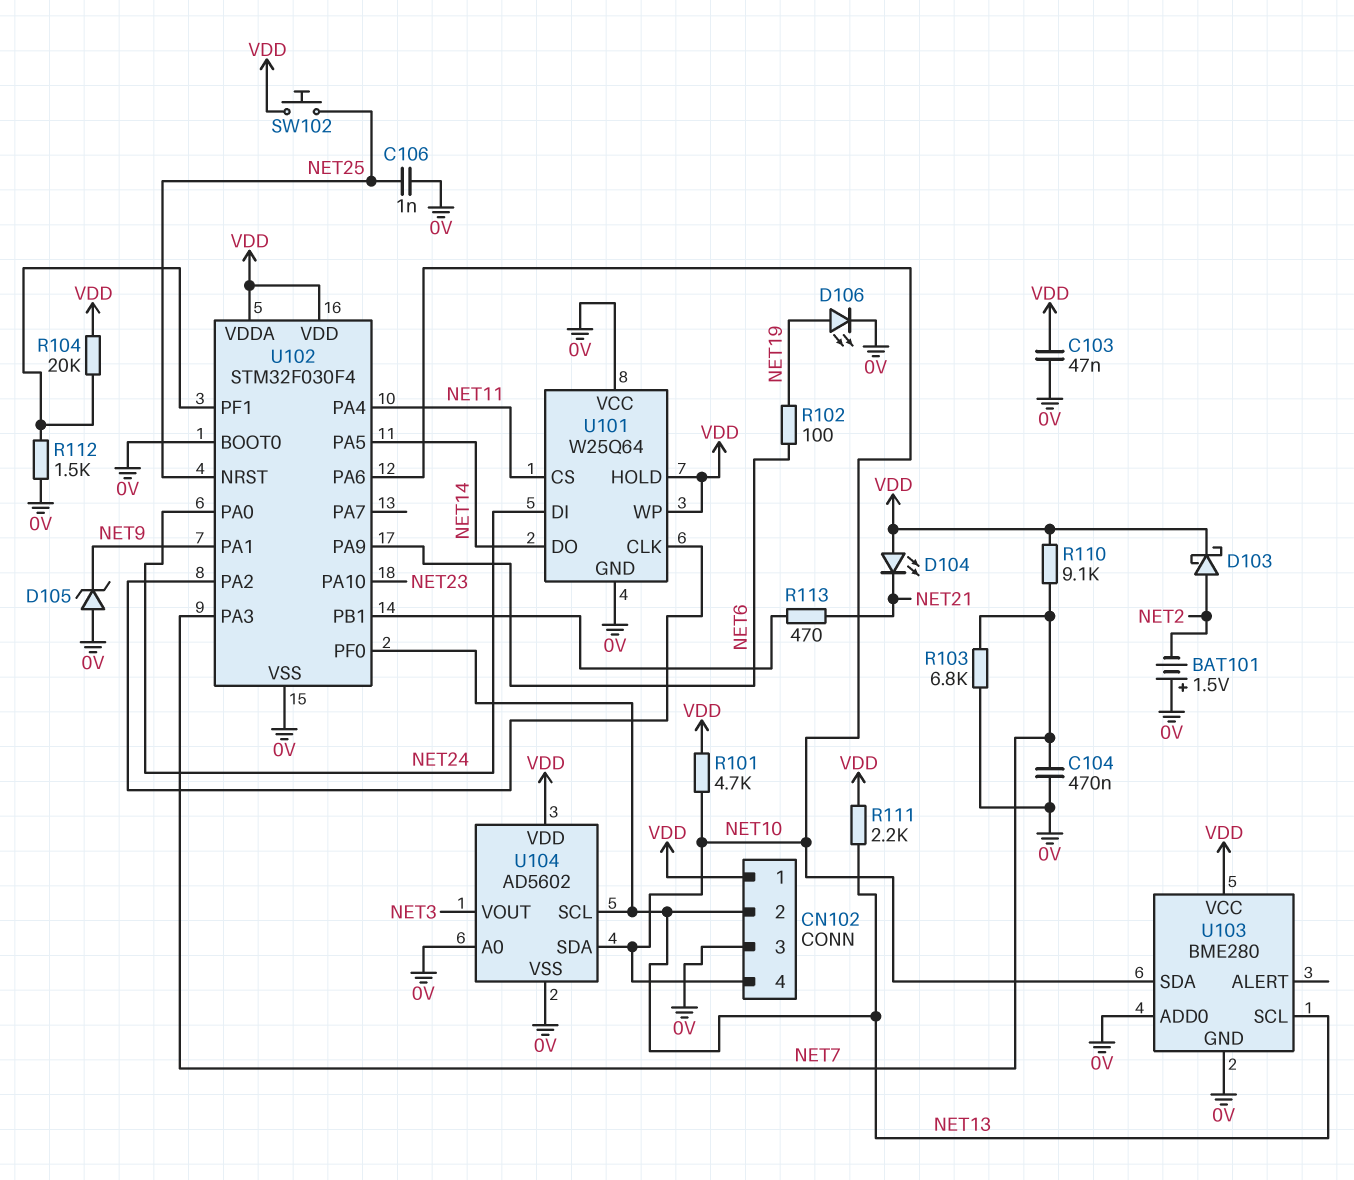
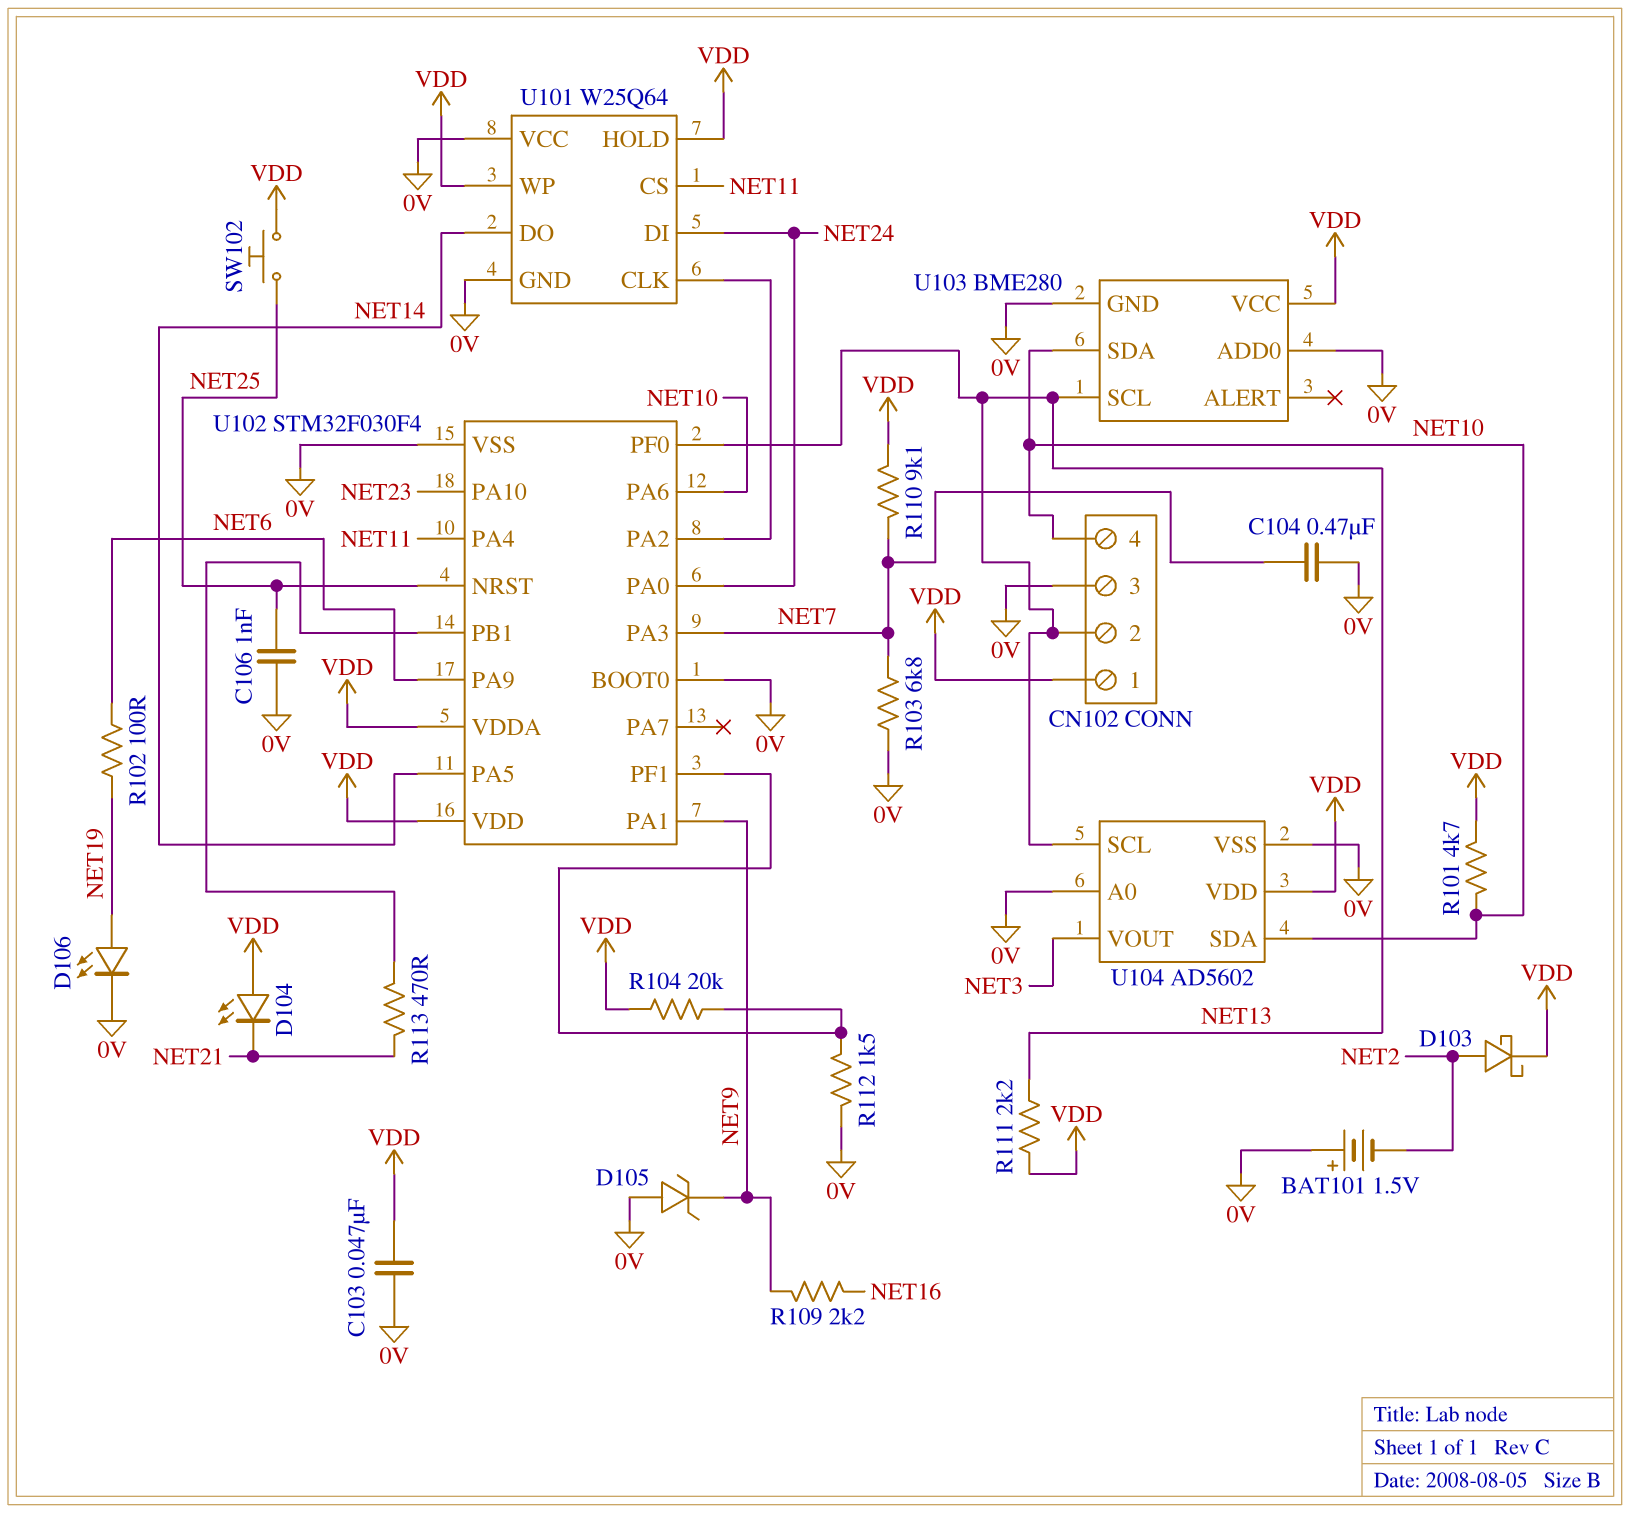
R109: none -> 2.2k (NET9, NET16)

